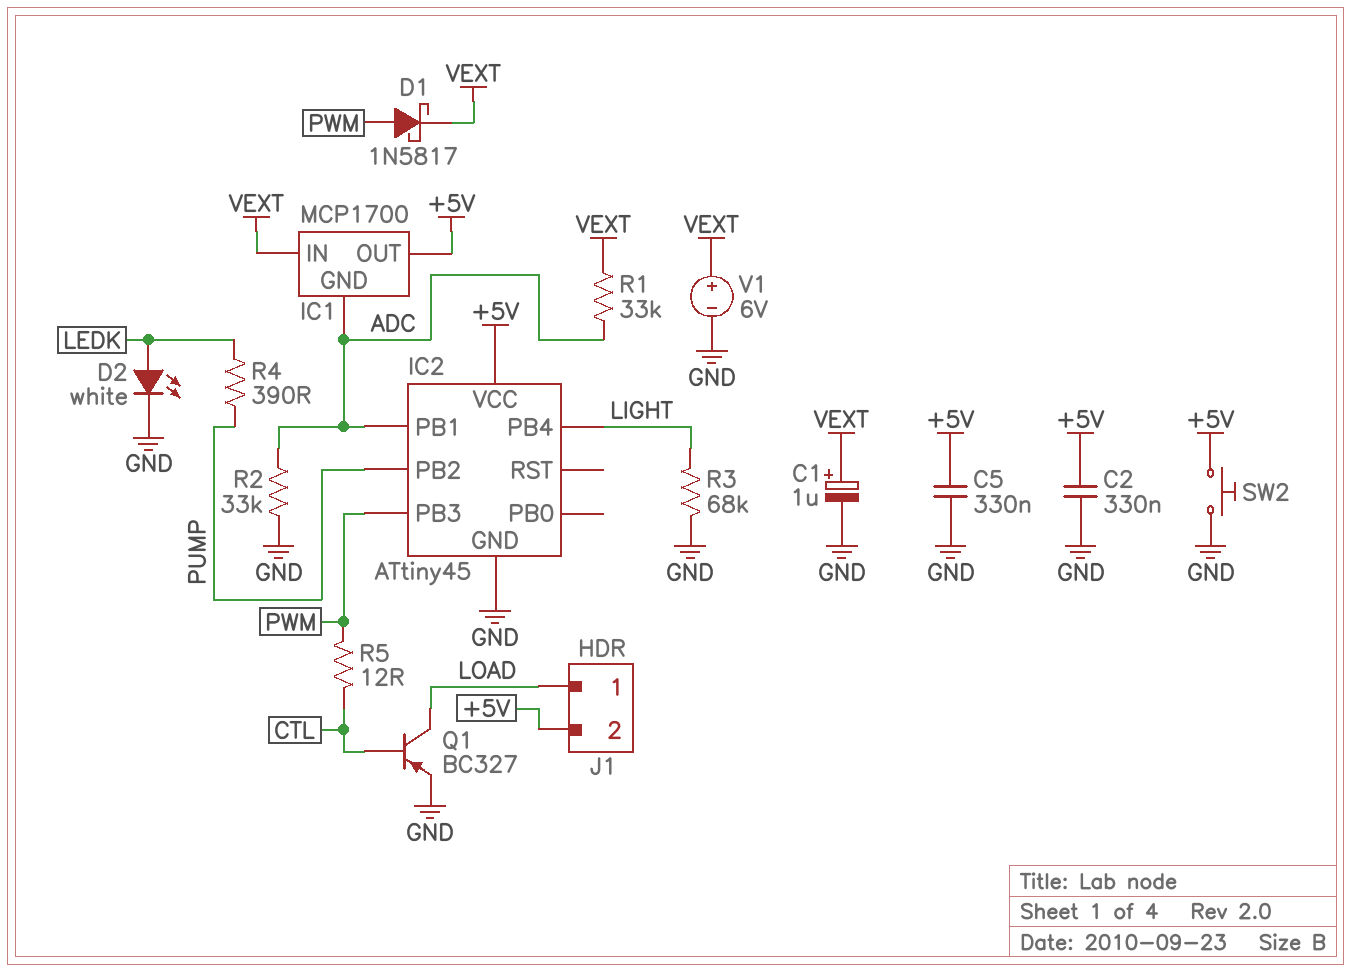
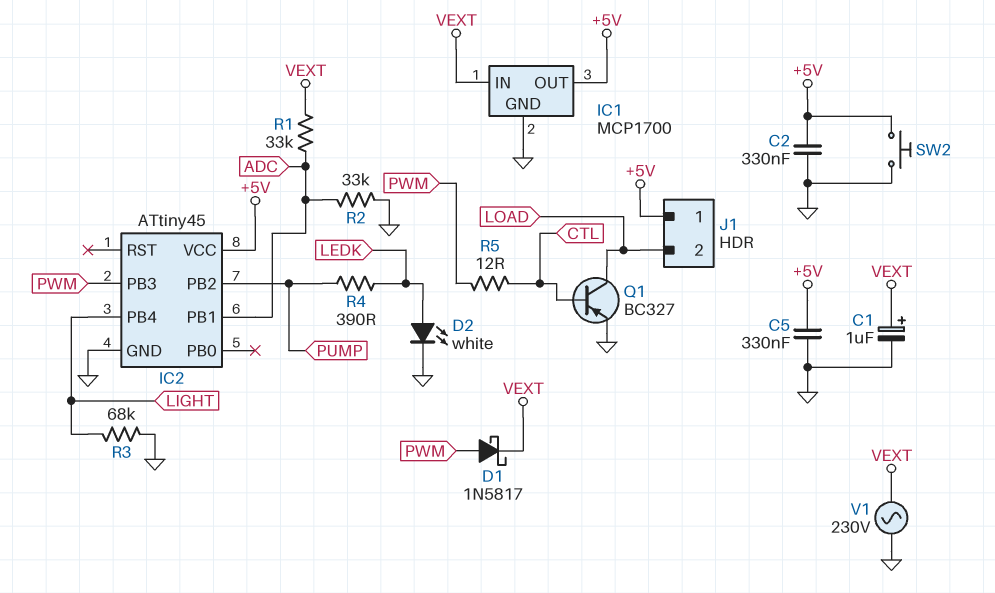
IC1 pin GND: ADC -> GND
J1 pin 1: LOAD -> +5V
J1 pin 2: +5V -> LOAD
V1: 6V (plus VEXT, minus GND) -> AC 230V (GND, VEXT)

